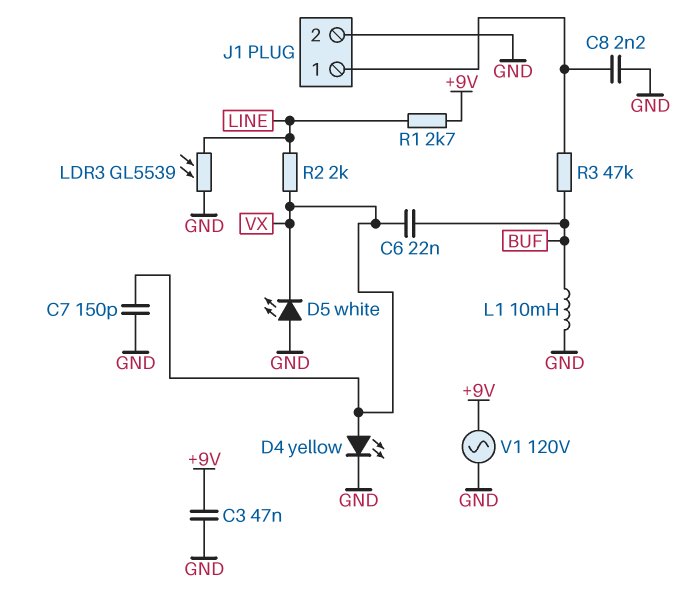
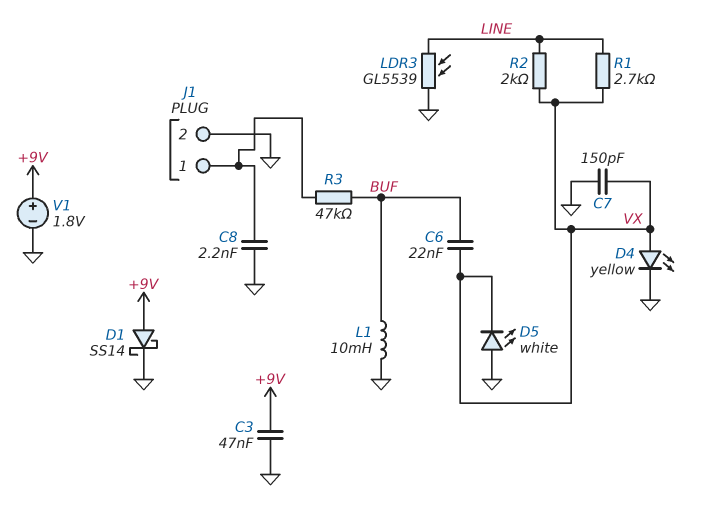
D1: none -> schottky SS14 (A +9V, K GND)
R1: 2.7k (+9V, LINE) -> 2.7k (LINE, VX)
V1: AC 120V (+9V, GND) -> 1.8V (plus +9V, minus GND)

